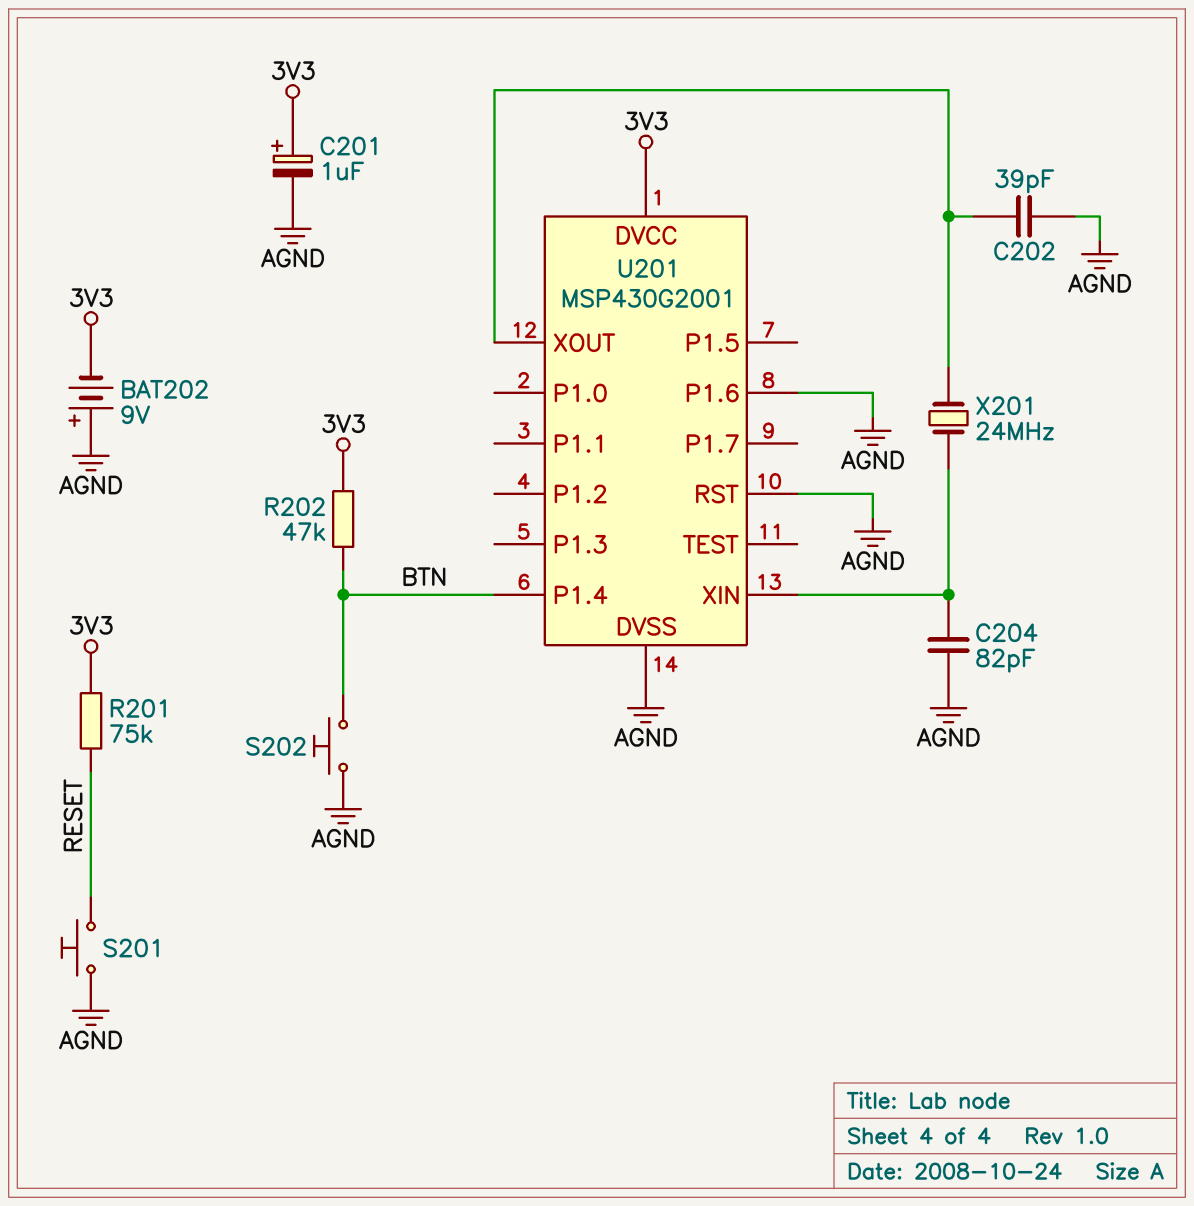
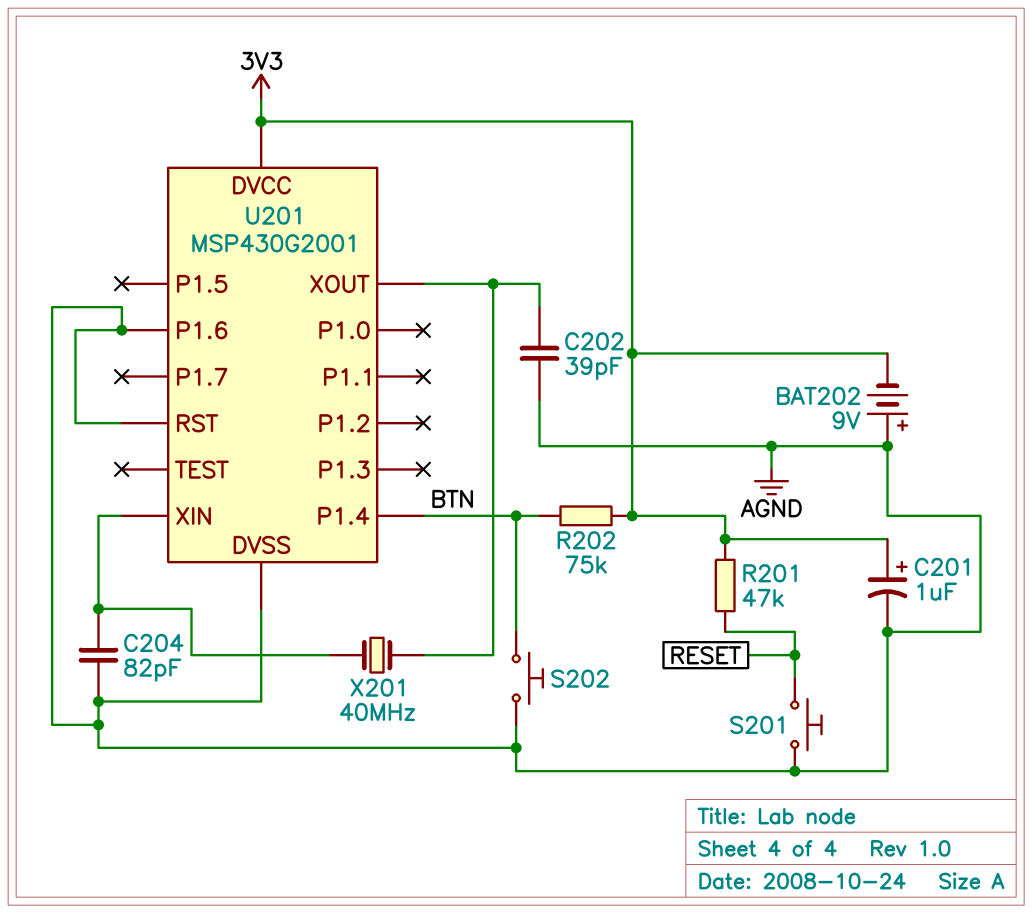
R201: 75k (3V3, RESET) -> 47k (3V3, RESET)
R202: 47k (3V3, BTN) -> 75k (3V3, BTN)
X201: 24MHz (U201/XIN, U201/XOUT) -> 40MHz (U201/XIN, U201/XOUT)

